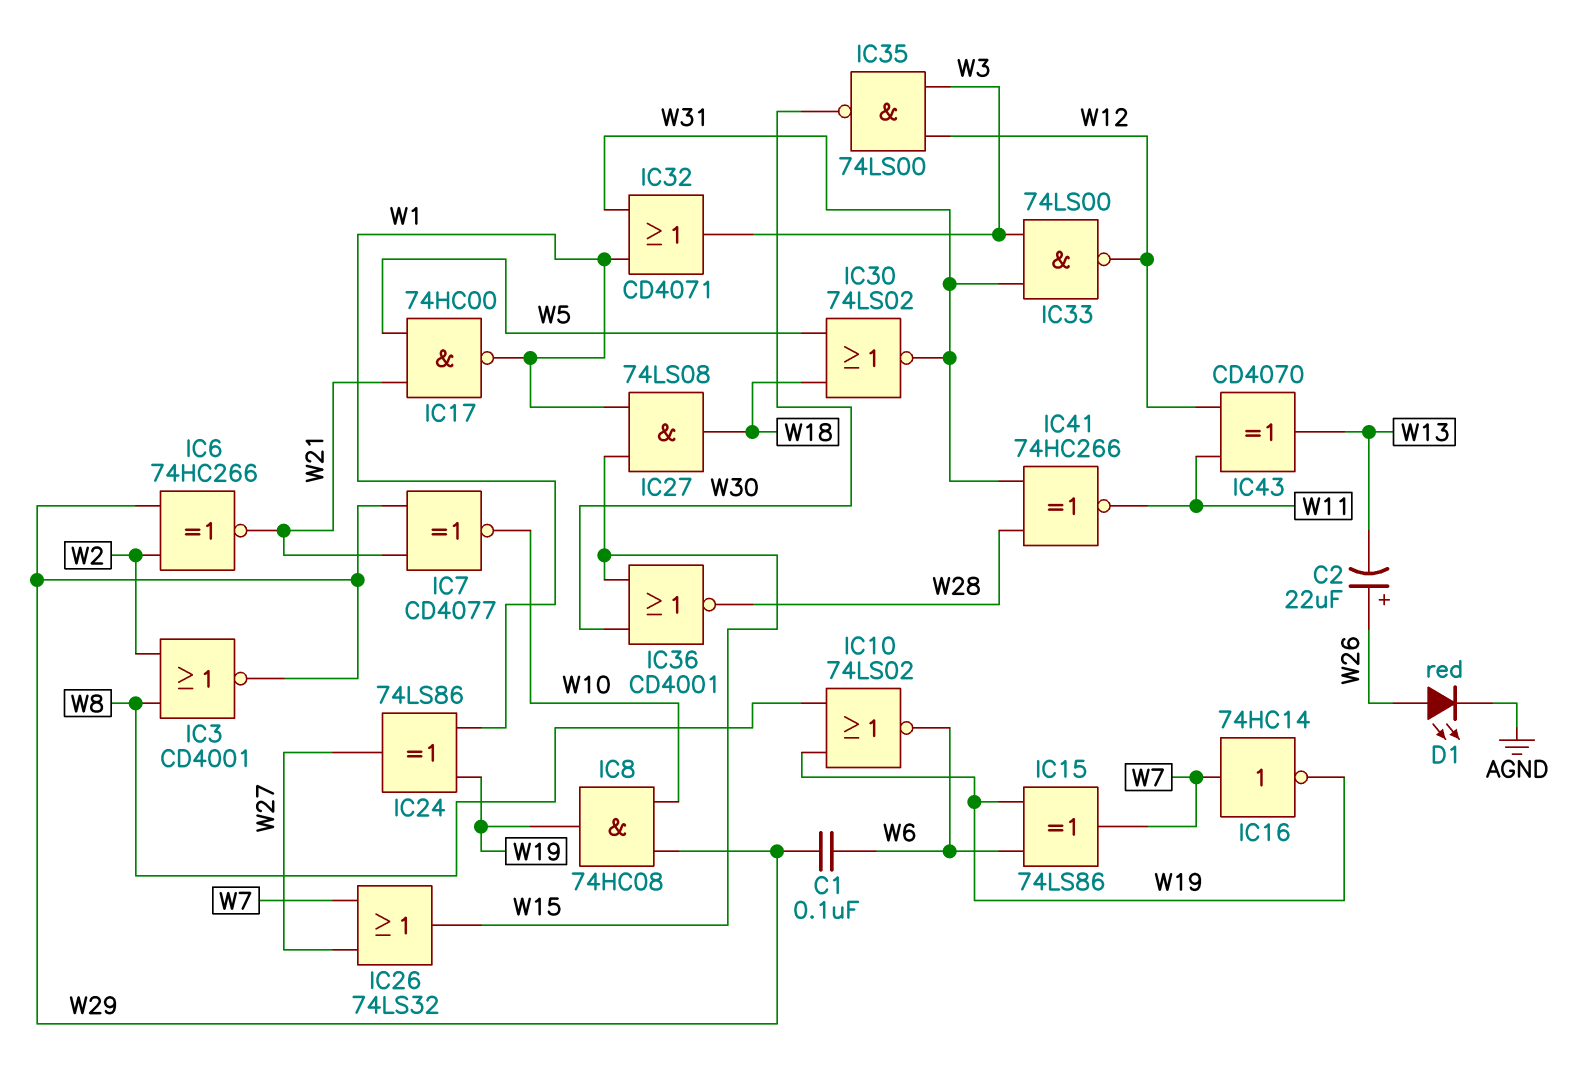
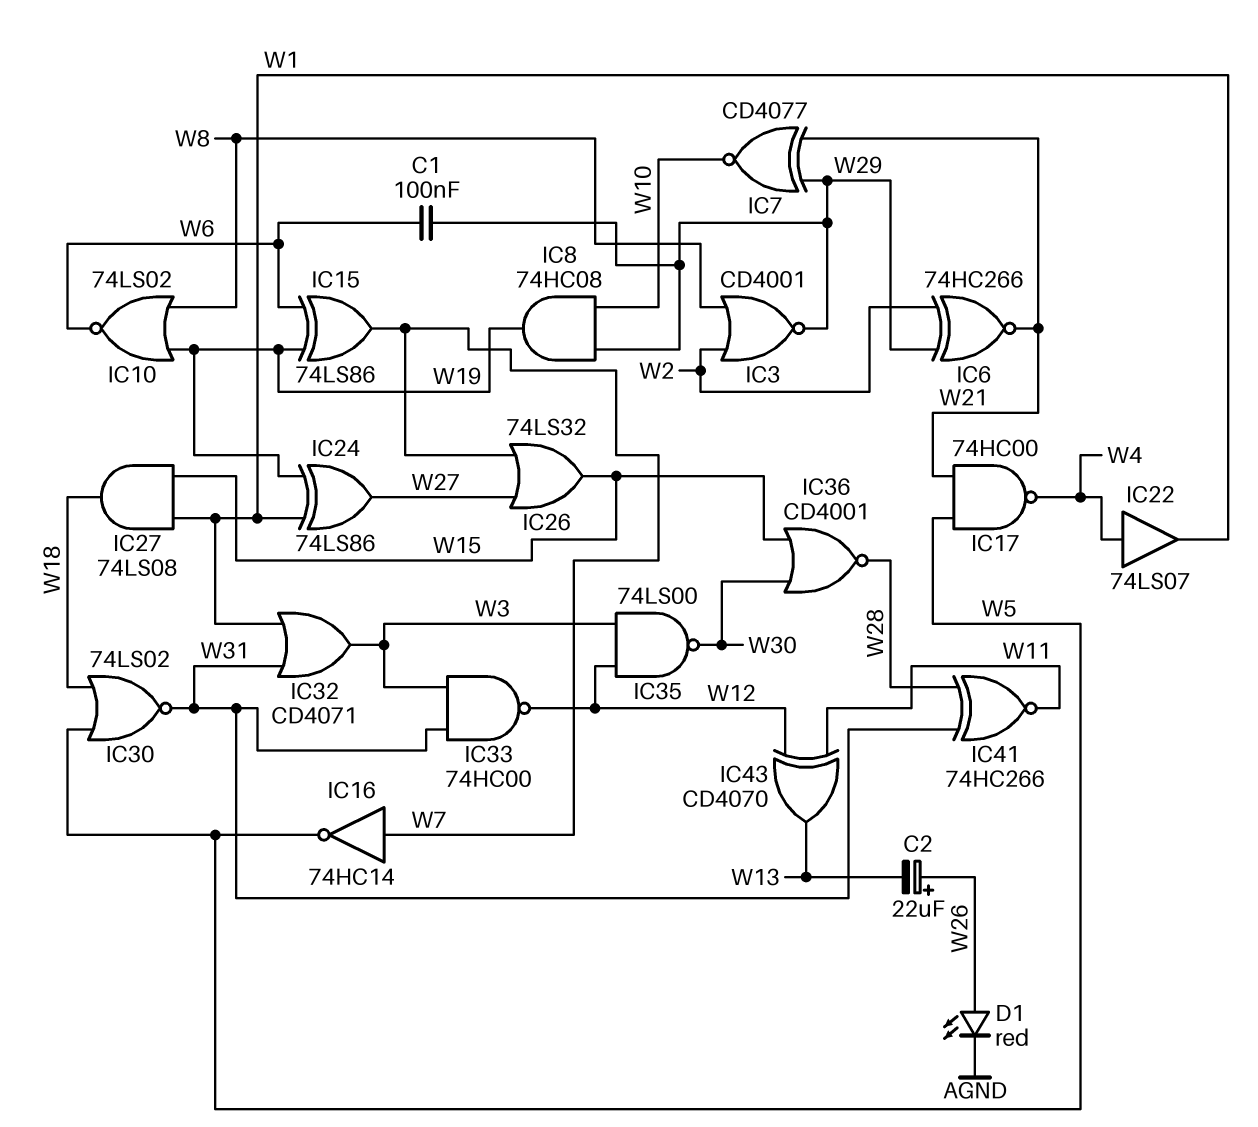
IC16: NOT 74HC14 (in W7, out W19) -> NOT 74HC14 (in W7, out W5)
IC17: NAND 74HC00 (in W5, in W21, out W1) -> NAND 74HC00 (in W5, in W21, out W4)
IC22: none -> buffer 74LS07 (in W4, out W1)
IC33: NAND 74LS00 (in W3, in W31, out W12) -> NAND 74HC00 (in W3, in W31, out W12)

